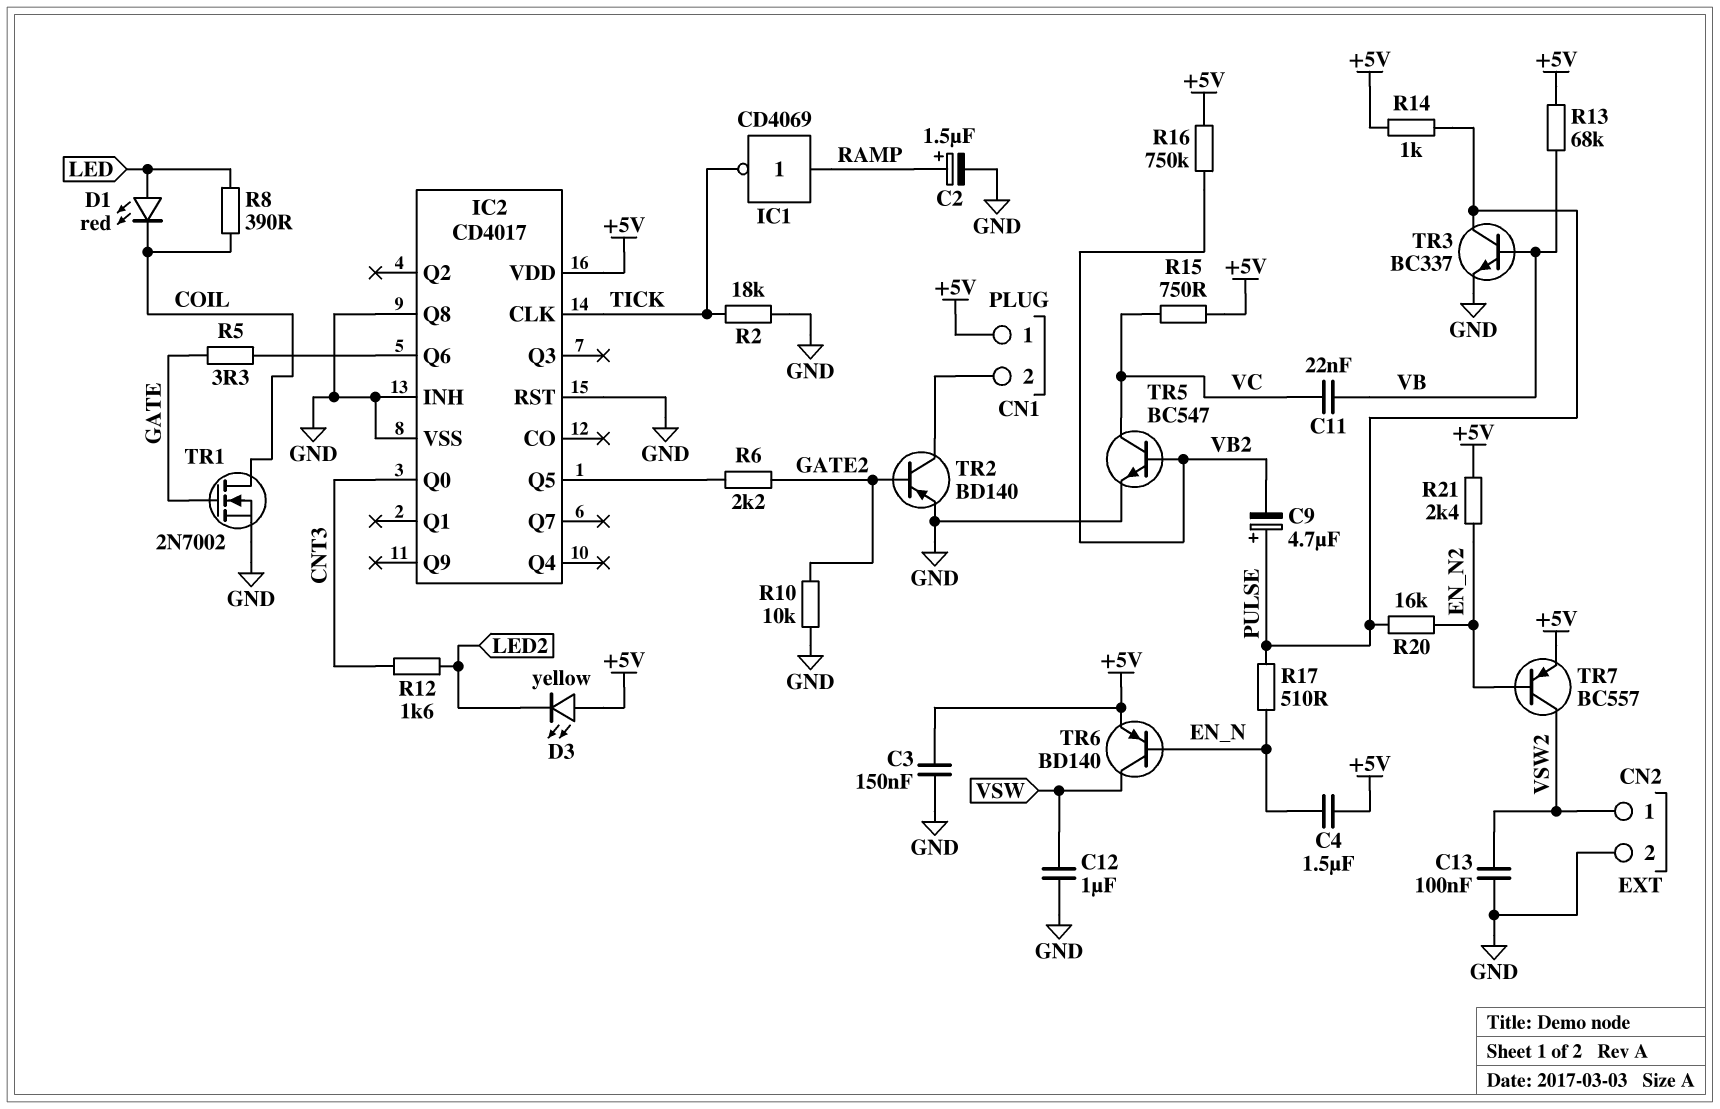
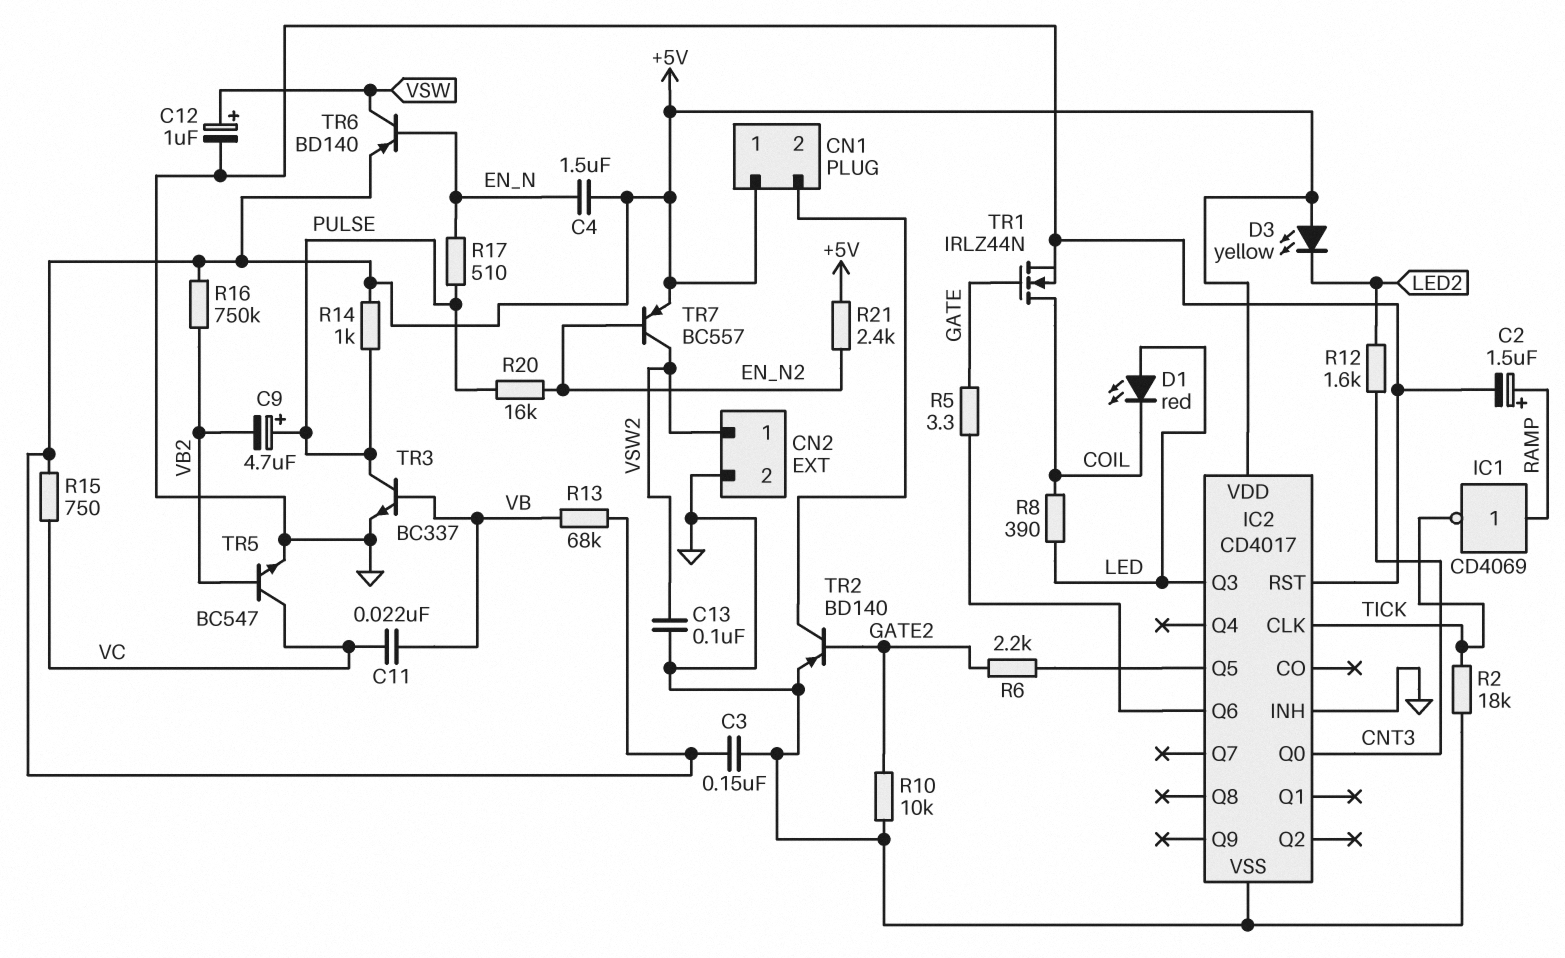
C12: 1uF (GND, VSW) -> 1uF (plus VSW, minus GND)
IC2 pin Q3: none -> LED
IC2 pin Q8: GND -> none
TR1: NMOS 2N7002 (G GATE, D COIL, S GND) -> NMOS IRLZ44N (G GATE, D COIL, S GND)

